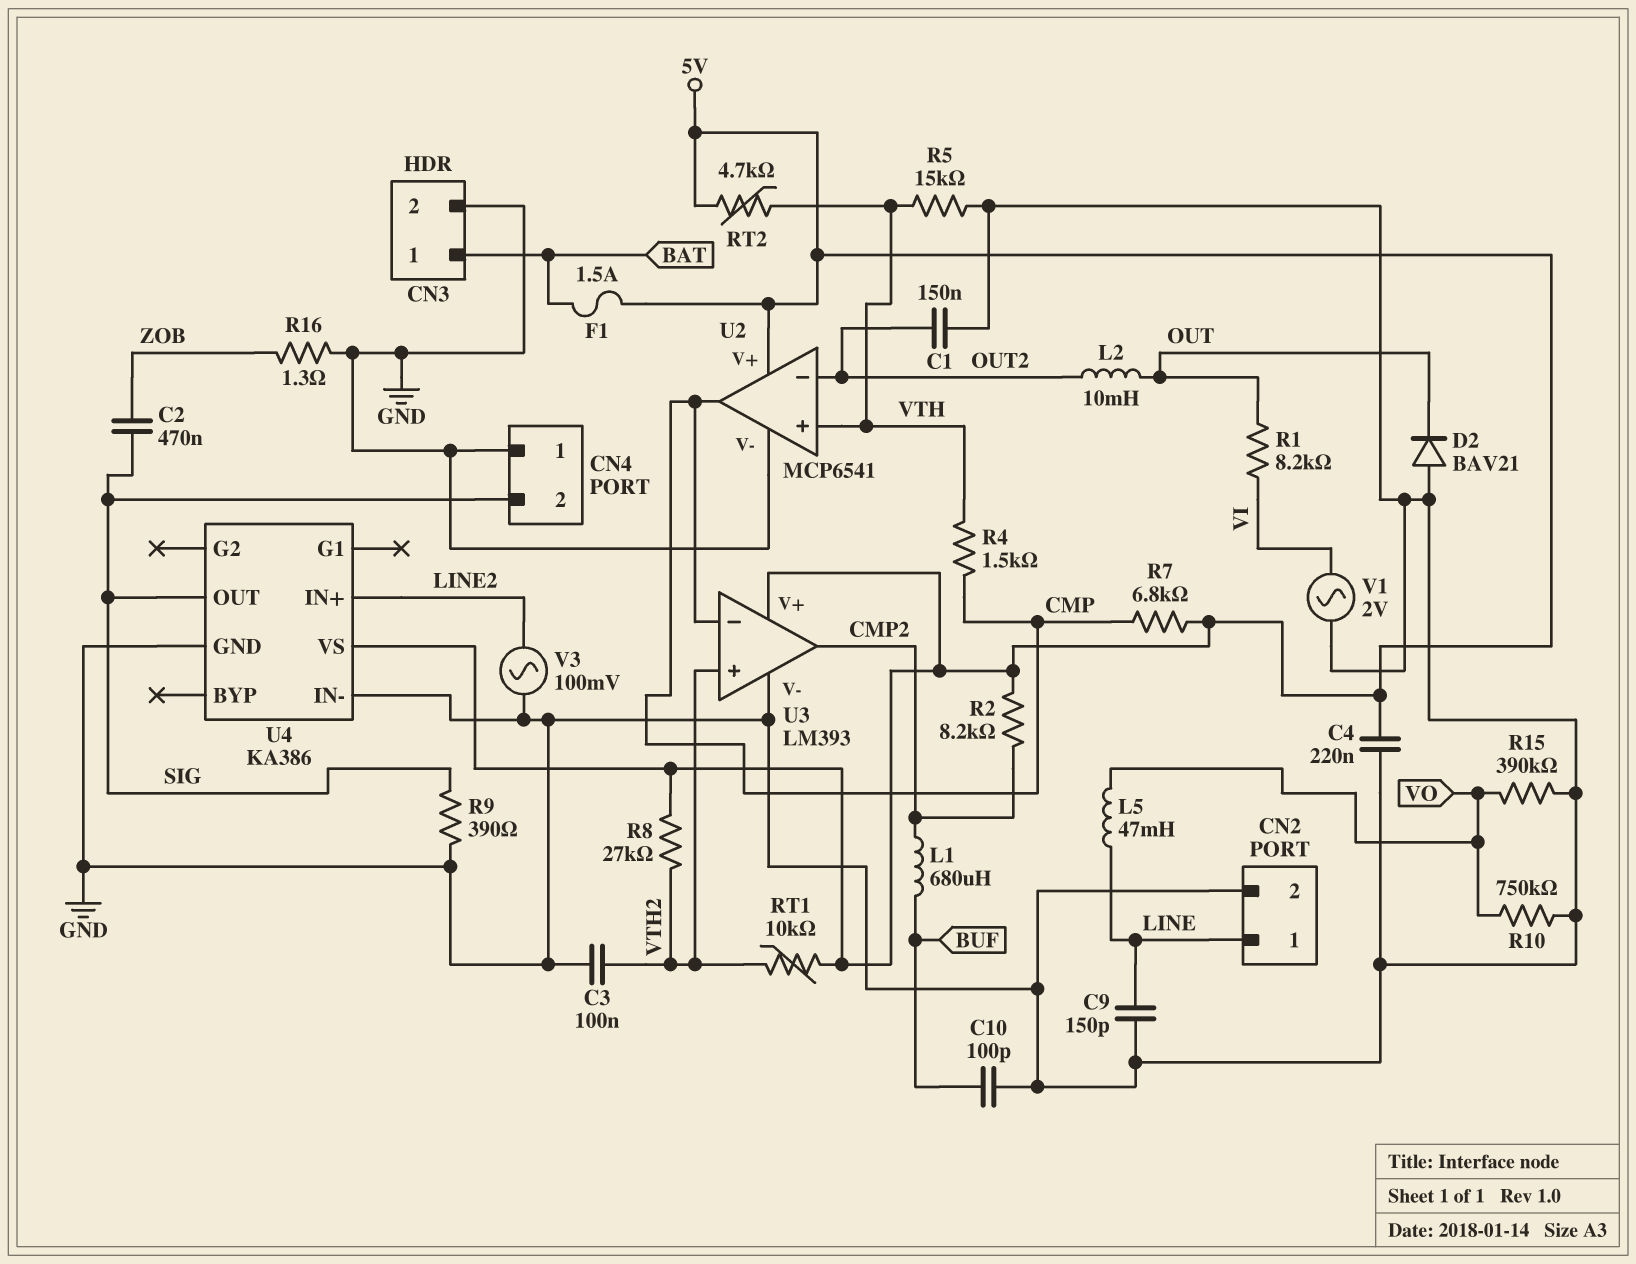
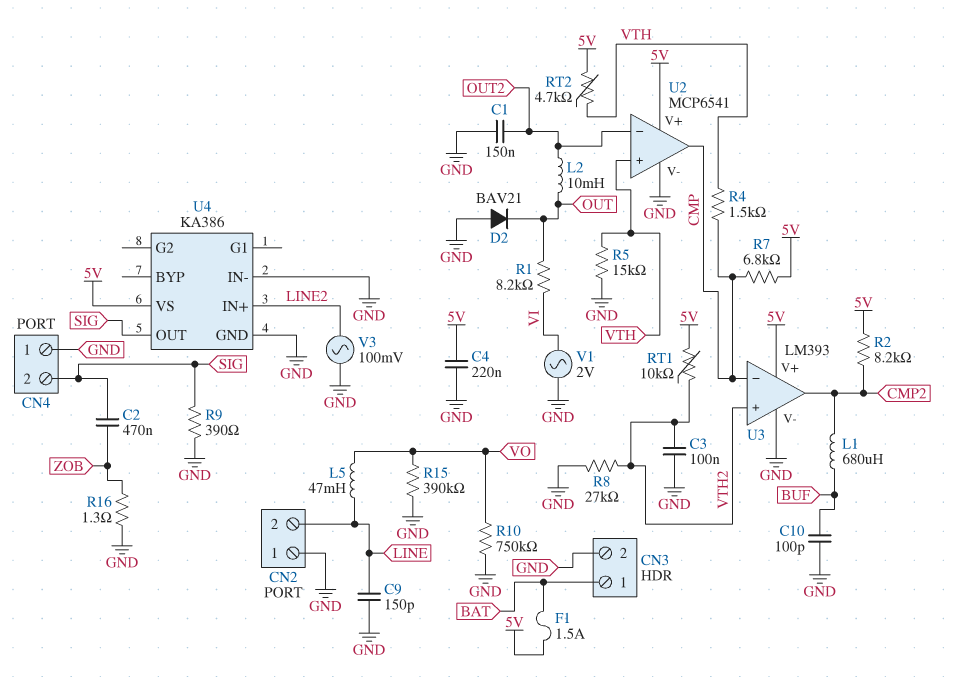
CN2 pin 1: LINE -> GND
CN2 pin 2: GND -> LINE
R8: 27k (5V, VTH2) -> 27k (GND, VTH2)

